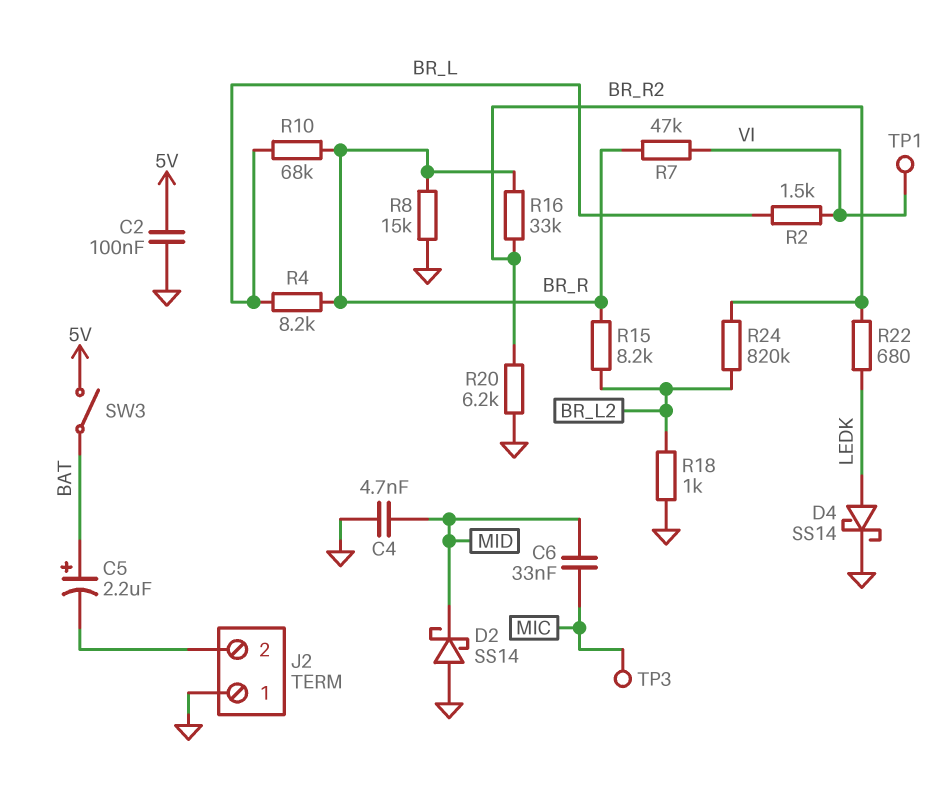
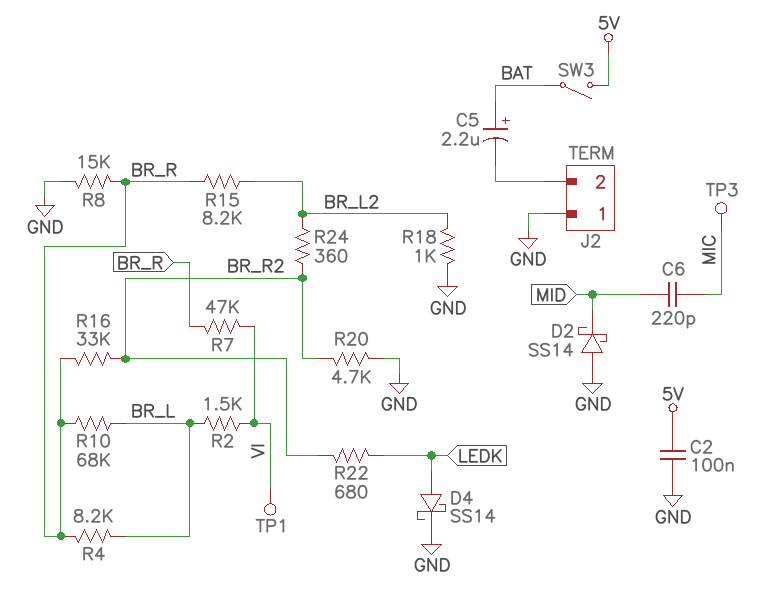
C4: 4.7nF (GND, MID) -> none
C6: 33nF (MIC, MID) -> 220pF (MIC, MID)
R20: 6.2k (BR_R2, GND) -> 4.7k (BR_R2, GND)
R24: 820k (BR_L2, BR_R2) -> 360 (BR_L2, BR_R2)

